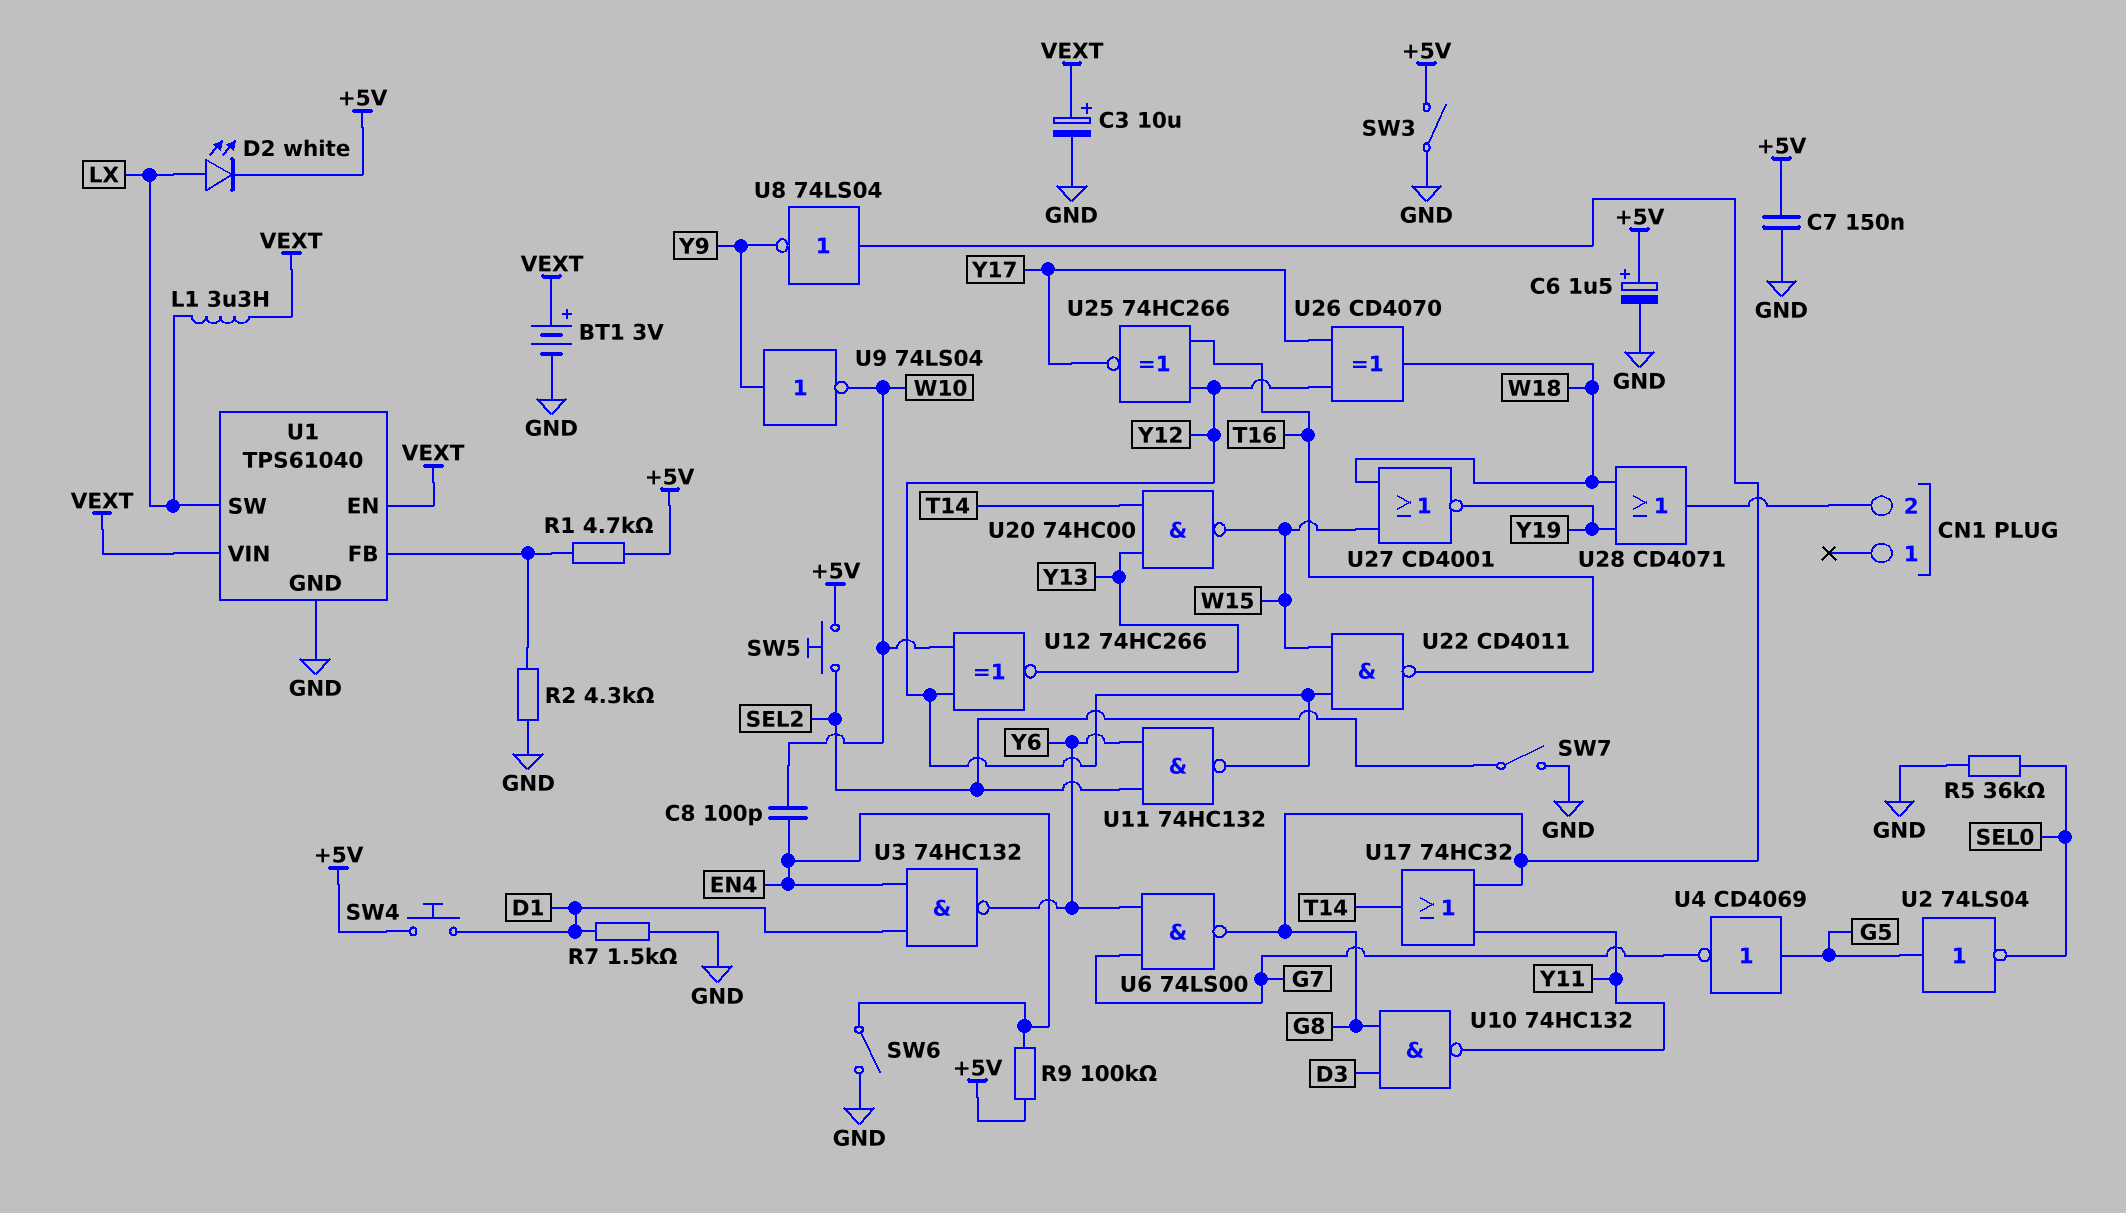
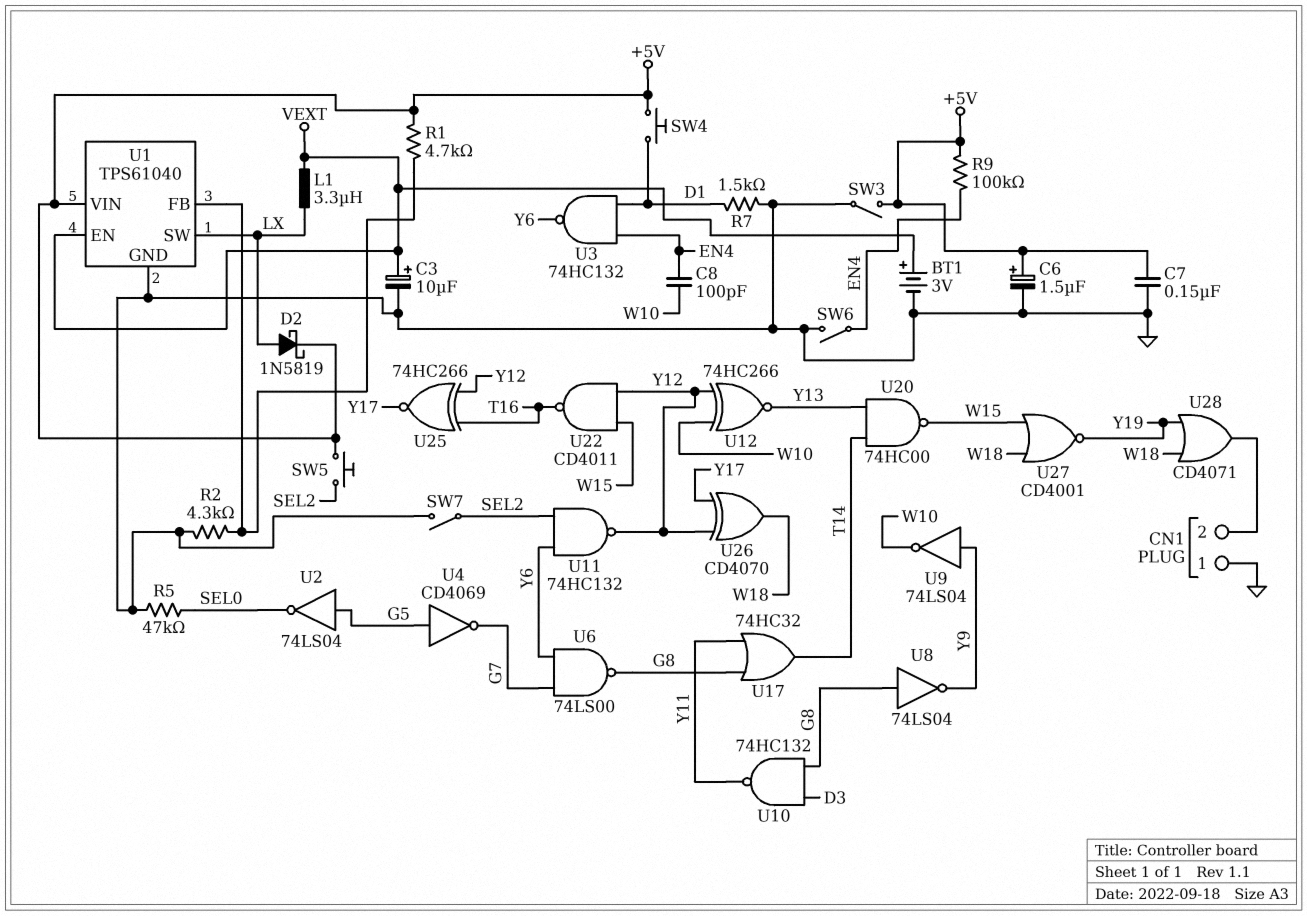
CN1 pin 1: none -> GND
D2: LED white (A LX, K +5V) -> schottky 1N5819 (A LX, K +5V)
R5: 36k (GND, SEL0) -> 47k (GND, SEL0)
U1 pin VIN: VEXT -> +5V

